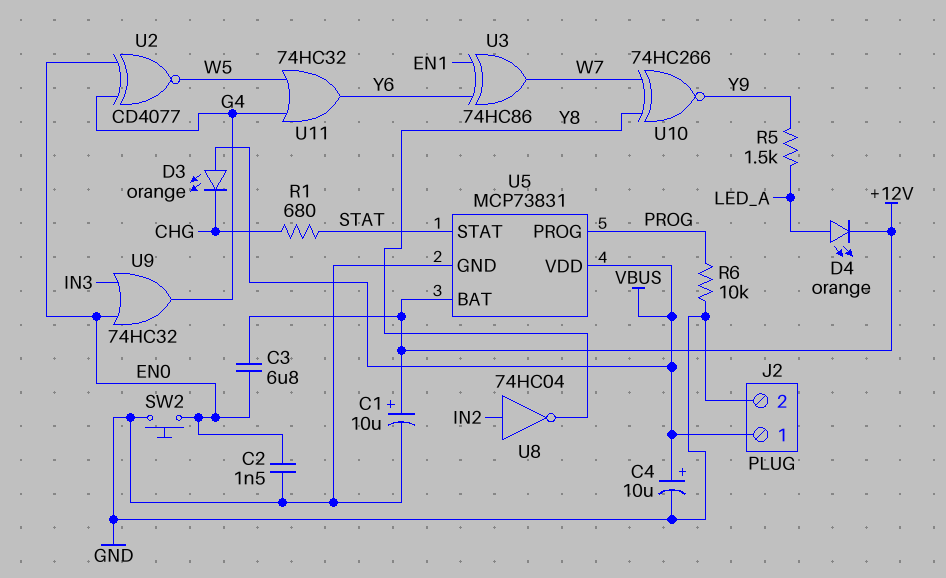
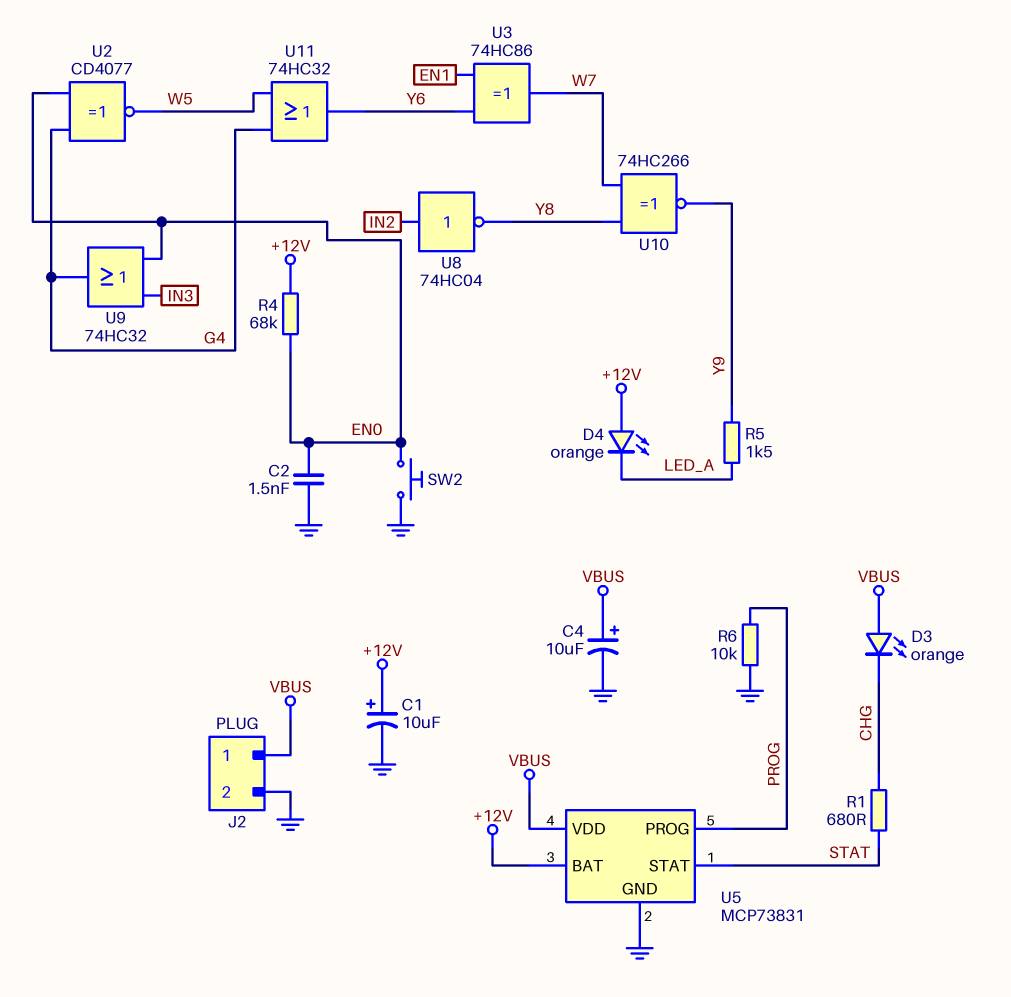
C3: 6.8uF (+12V, EN0) -> none
D4: LED orange (A LED_A, K +12V) -> LED orange (A +12V, K LED_A)
R4: none -> 68k (+12V, EN0)

